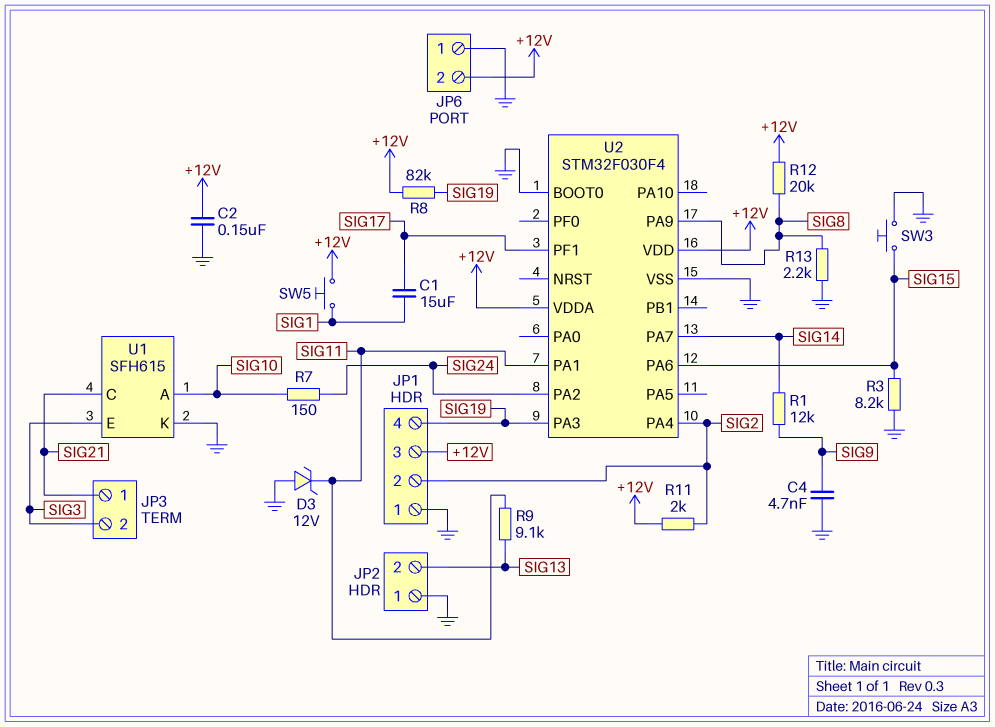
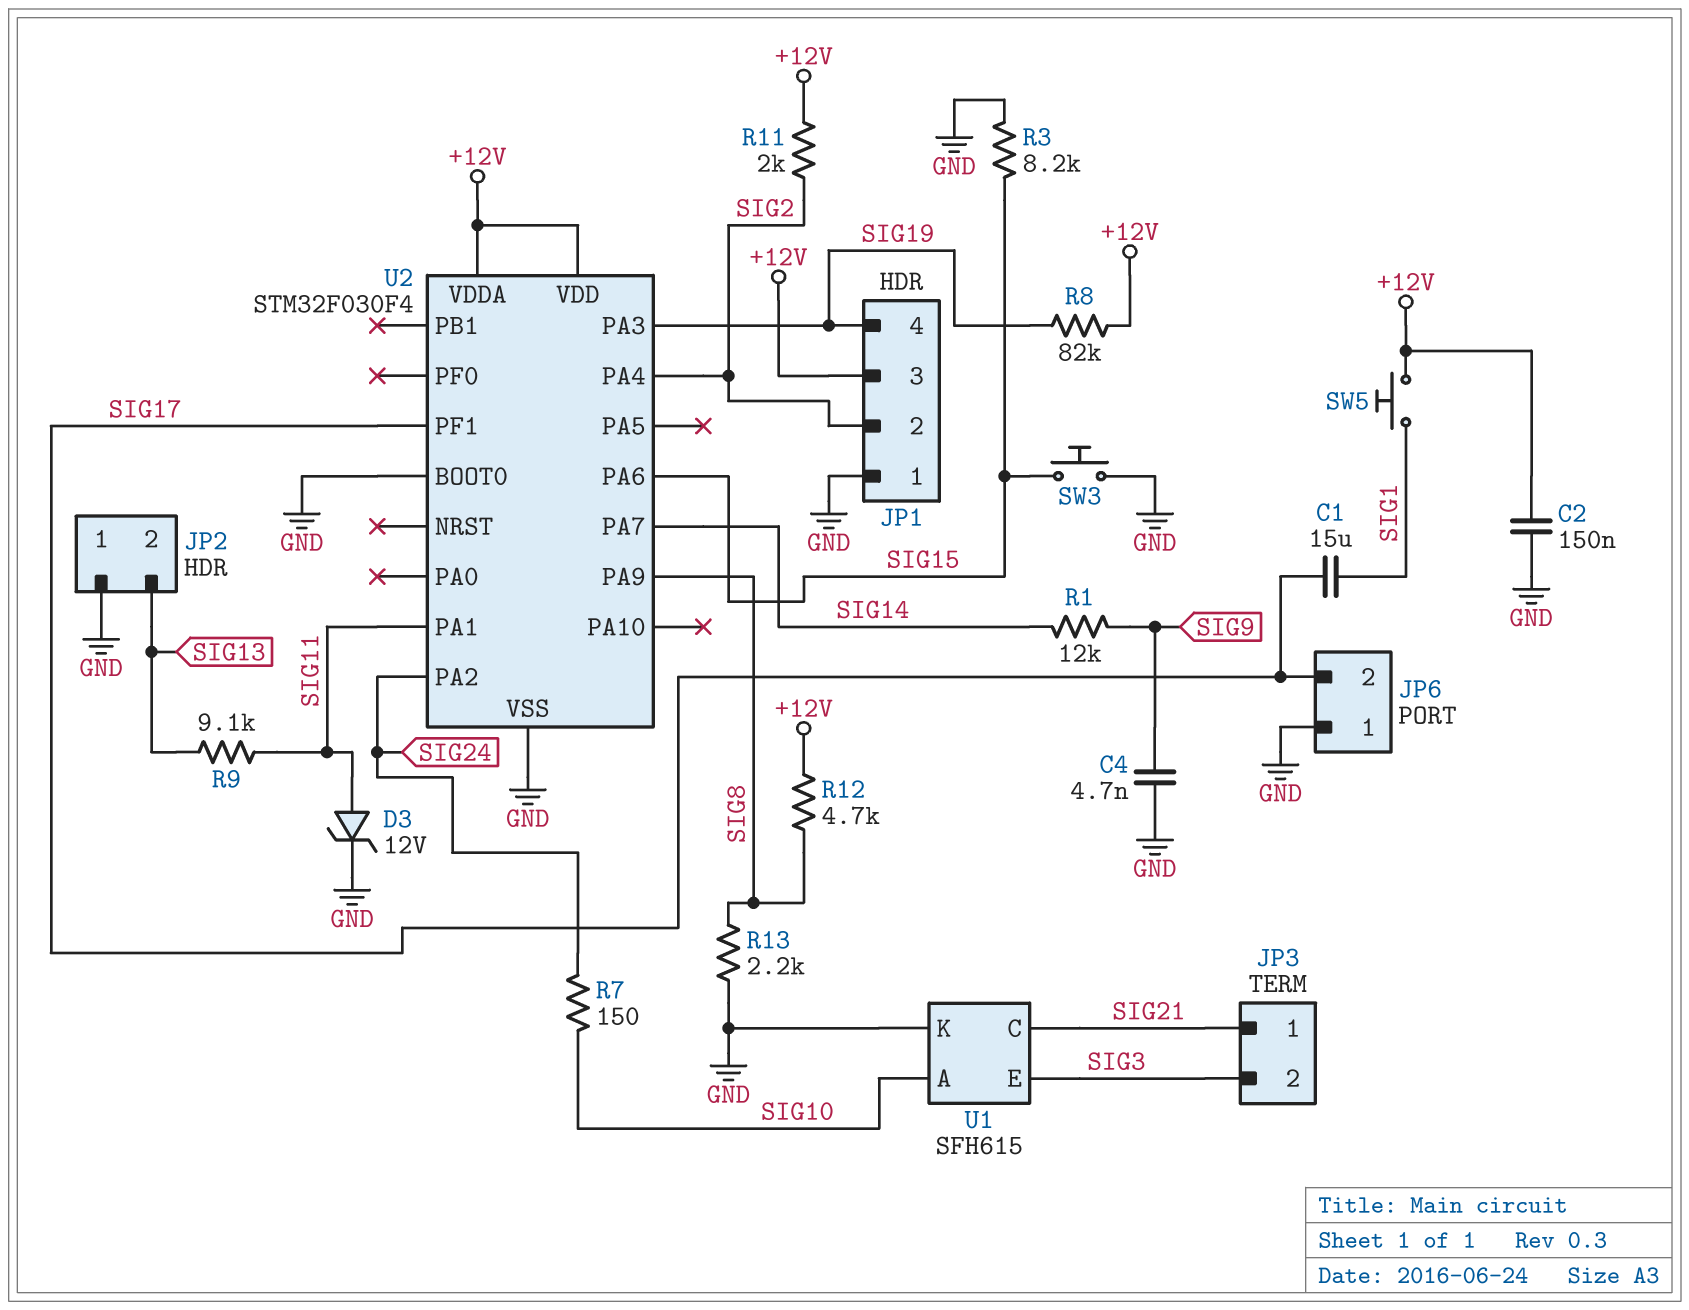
D3: zener 12V (A GND, K SIG11) -> zener 12V (A SIG11, K GND)
JP6 pin 2: +12V -> SIG17
R12: 20k (+12V, SIG8) -> 4.7k (+12V, SIG8)

